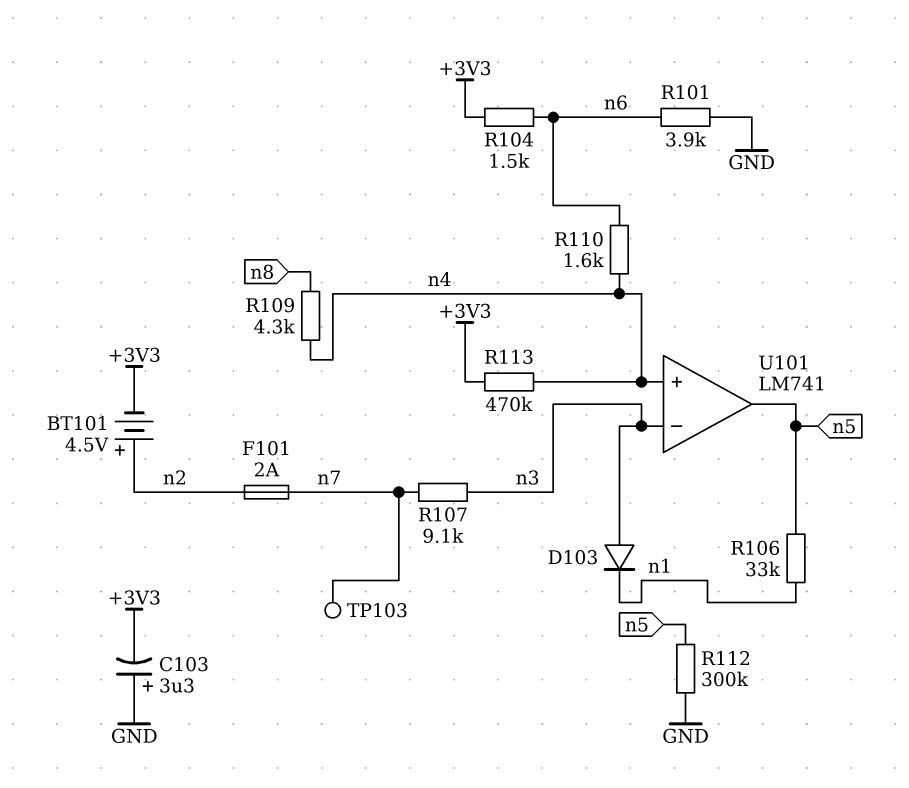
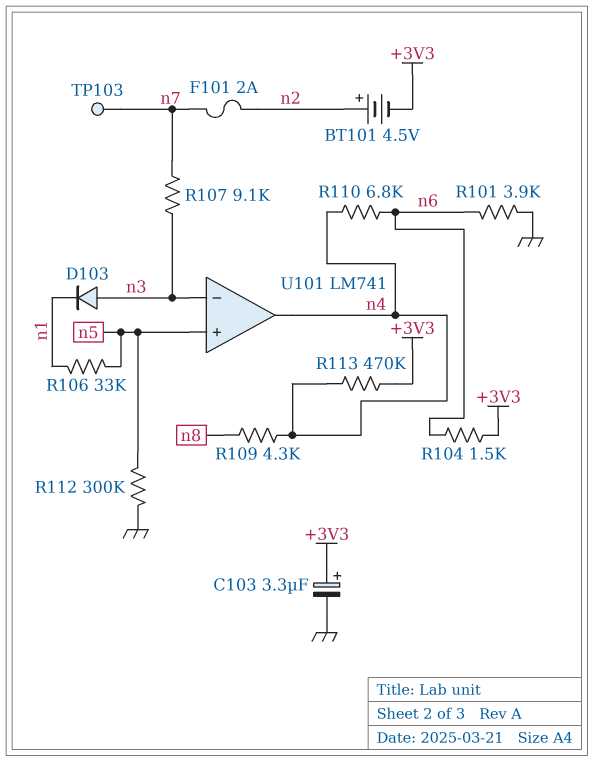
C103: 3.3uF (plus GND, minus +3V3) -> 3.3uF (plus +3V3, minus GND)
R110: 1.6k (n4, n6) -> 6.8k (n4, n6)
U101 pin in+: n4 -> n5
U101 pin out: n5 -> n4

